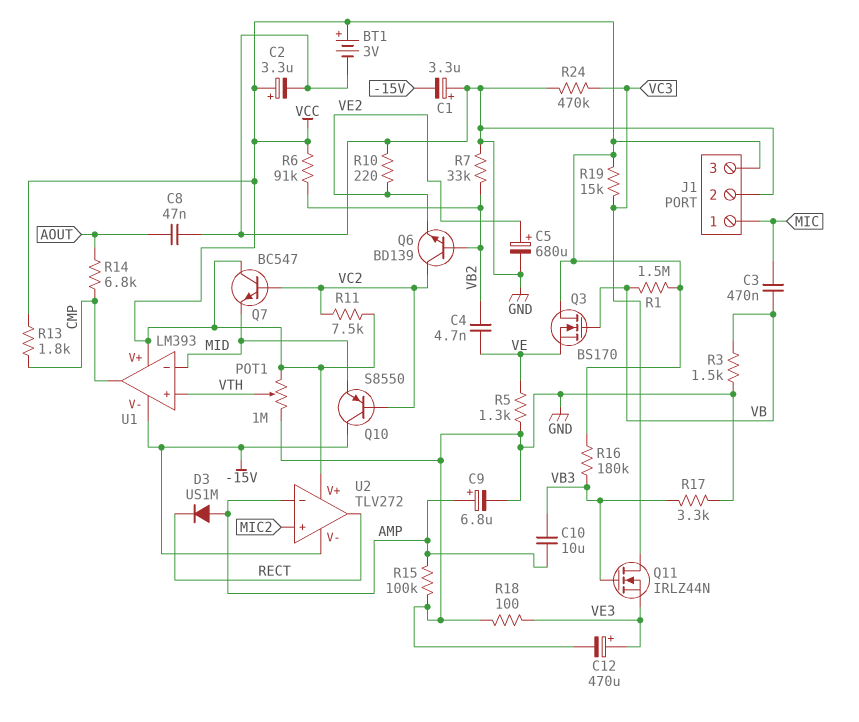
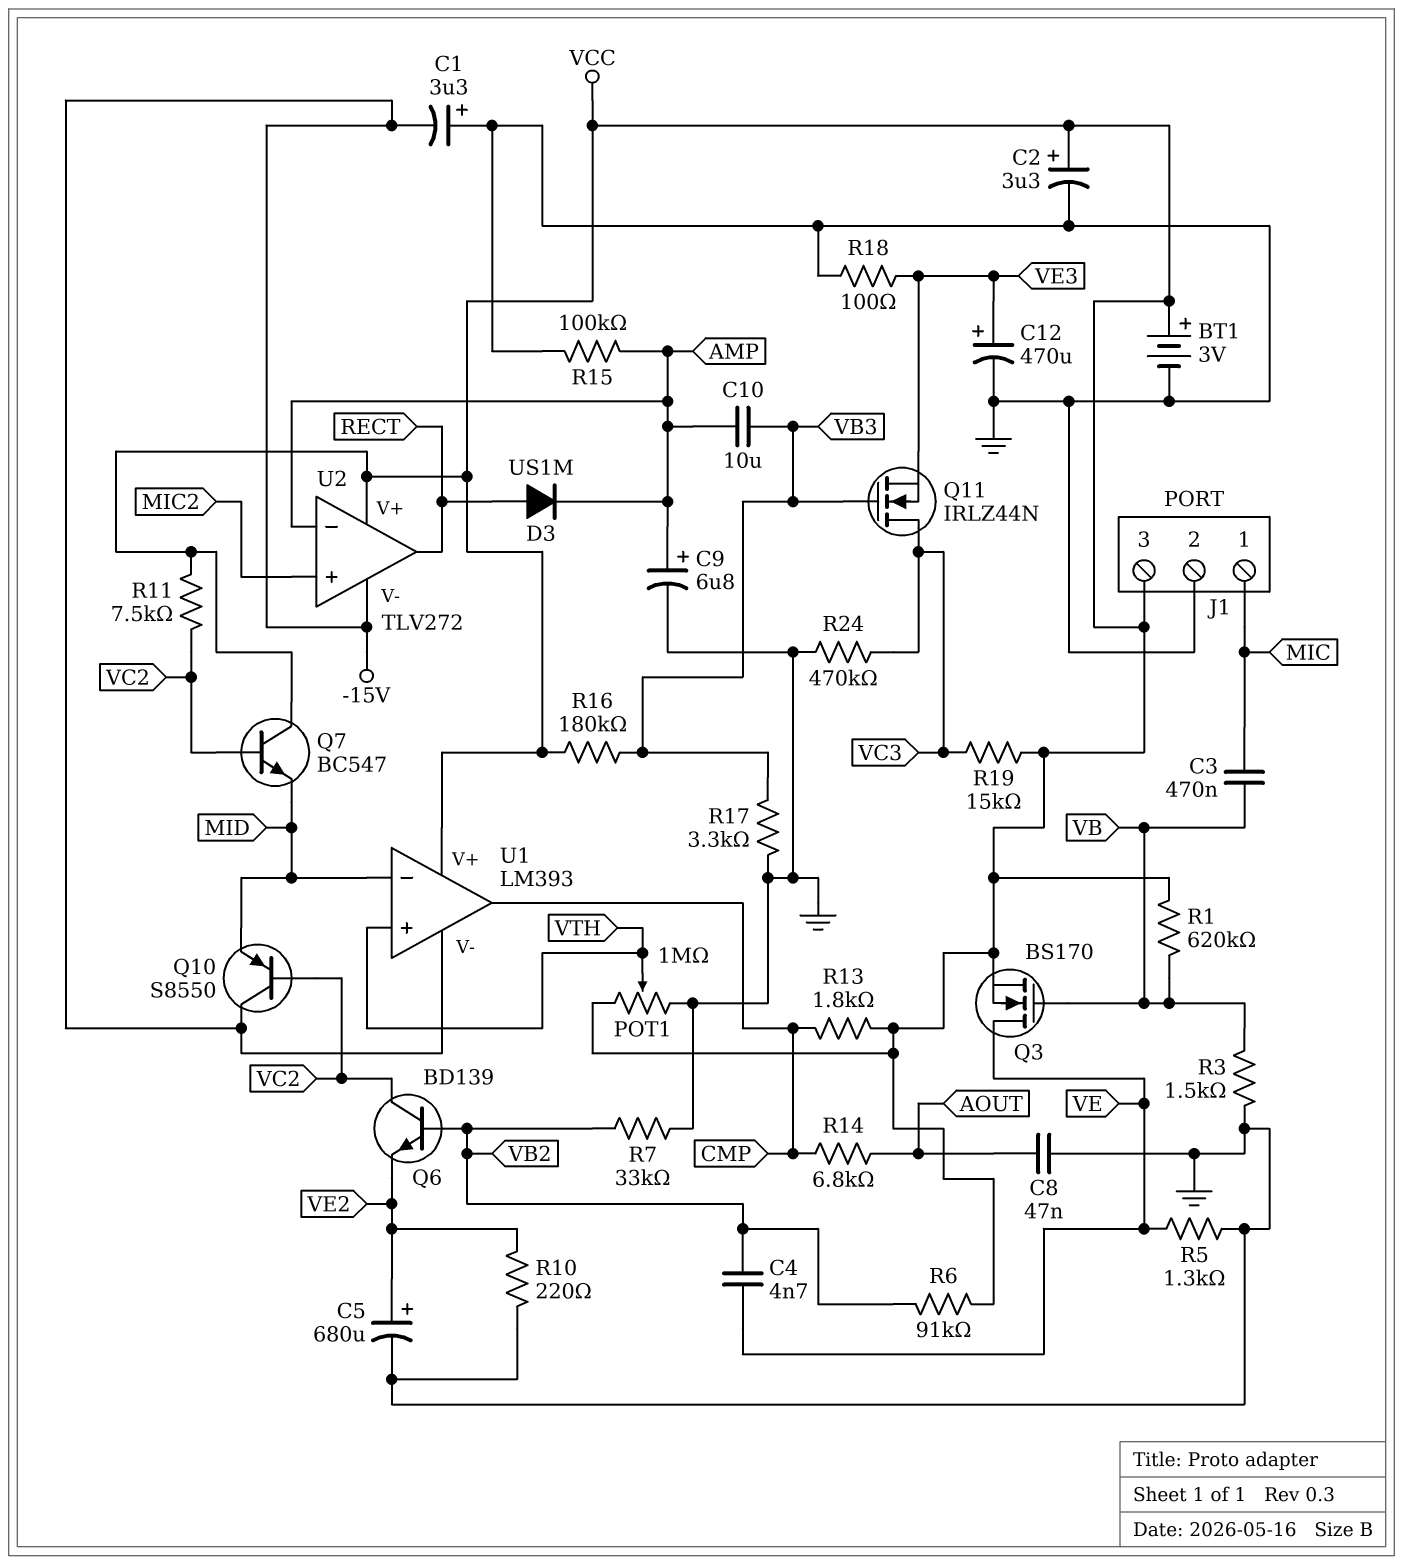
D3: diode US1M (A AMP, K RECT) -> diode US1M (A RECT, K AMP)
Q3: NMOS BS170 (G VB, D VCC, S VE) -> NMOS BS170 (G VB, D VE, S VCC)
R1: 1.5M (VB, VCC) -> 620k (VB, VCC)

